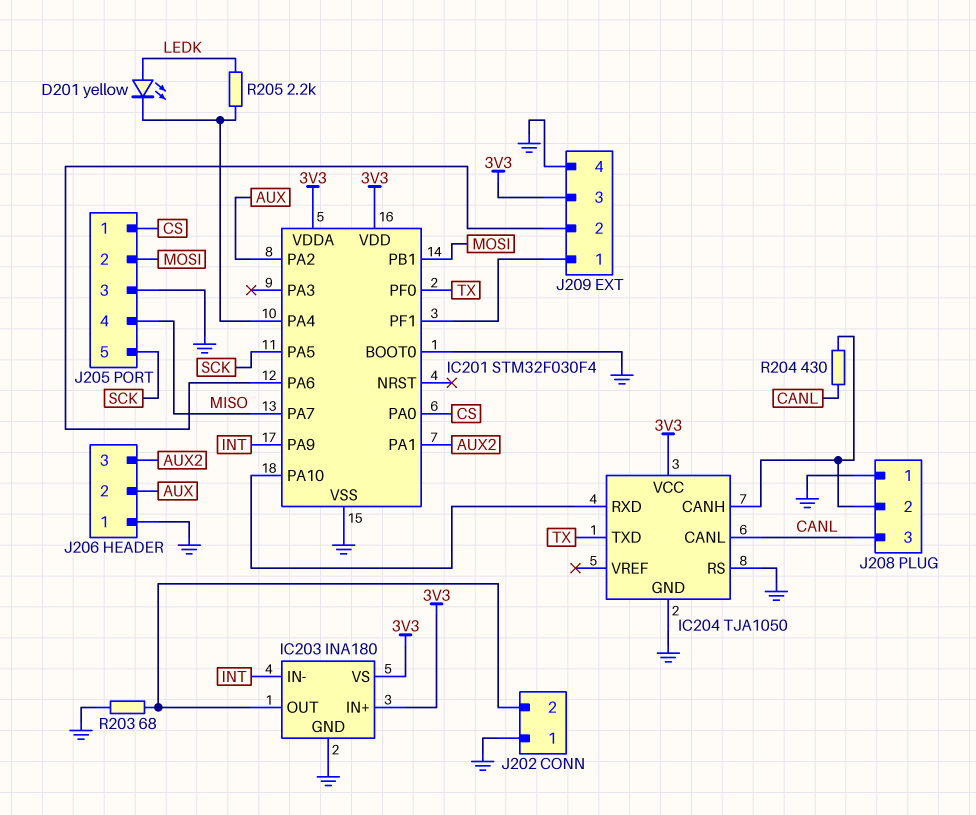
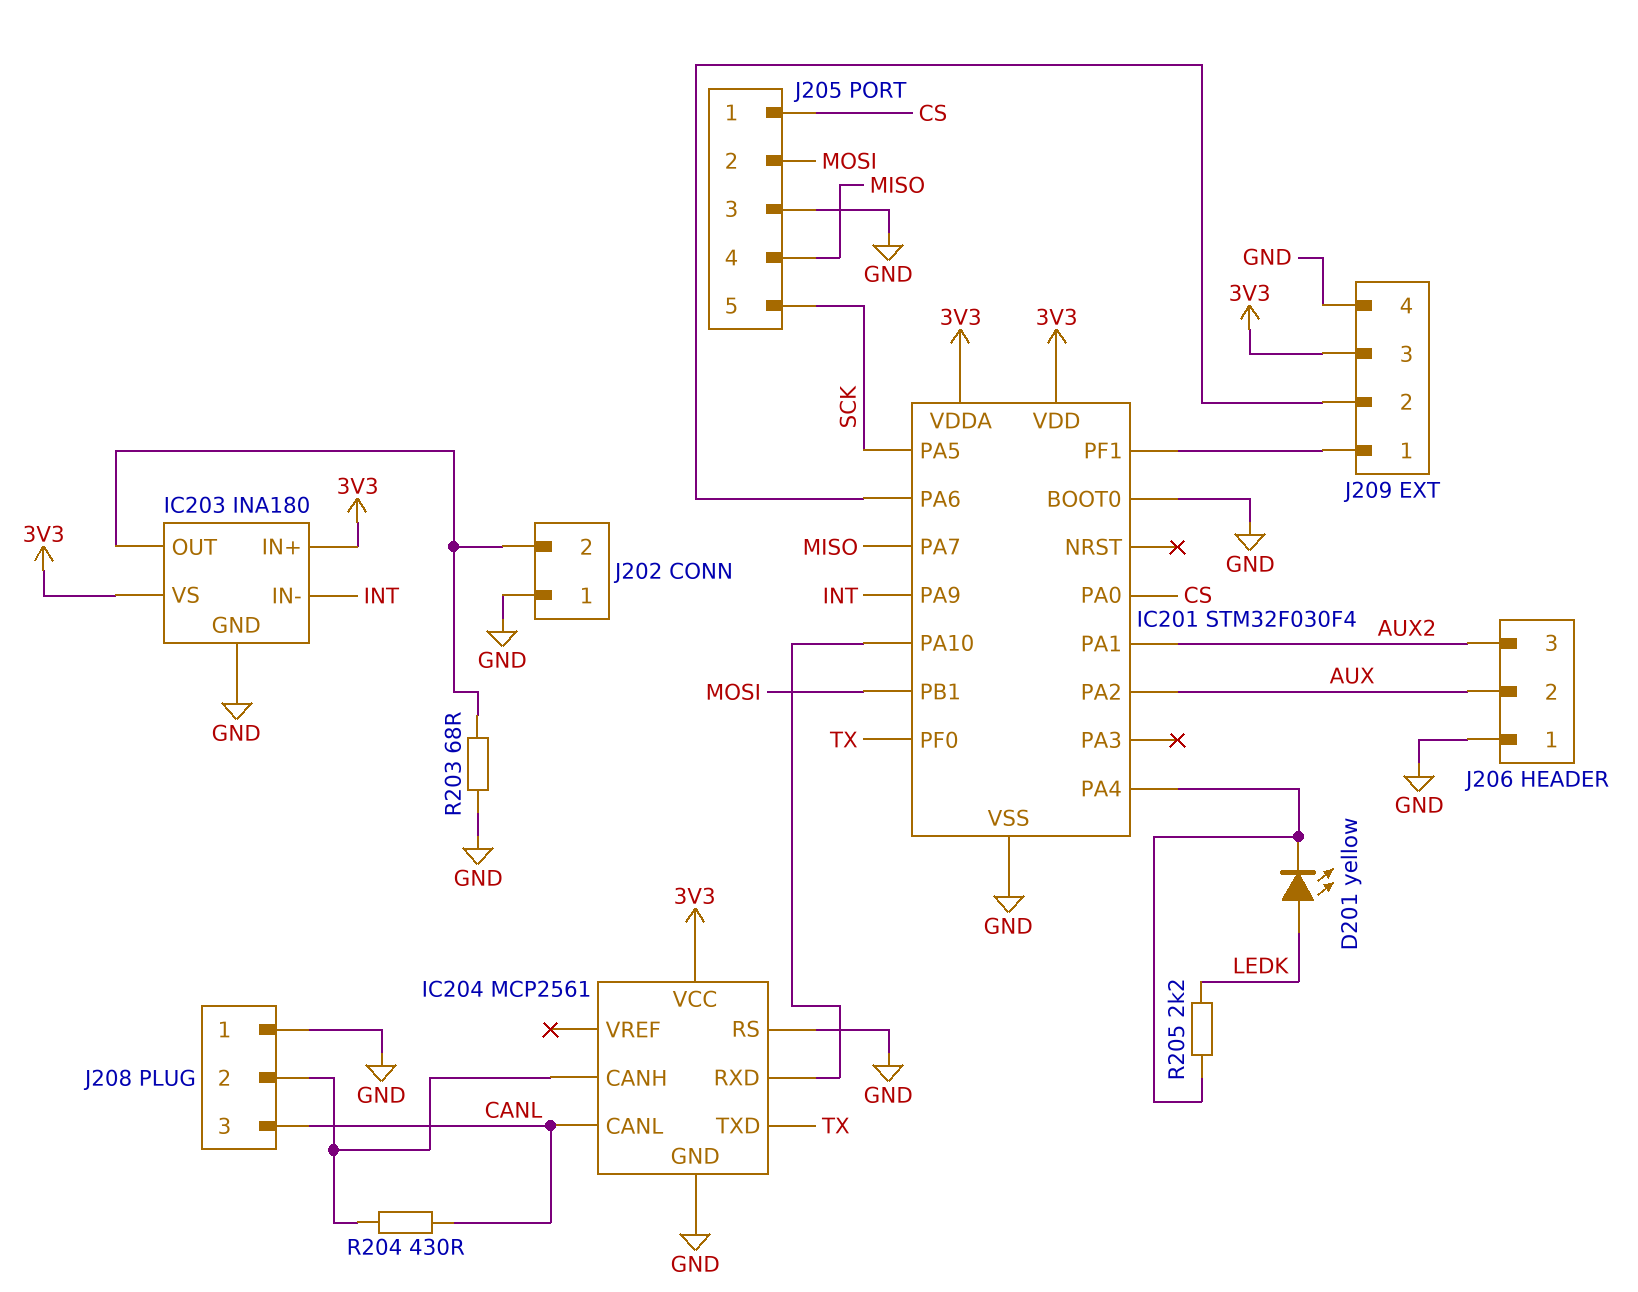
IC204: TJA1050 -> MCP2561

